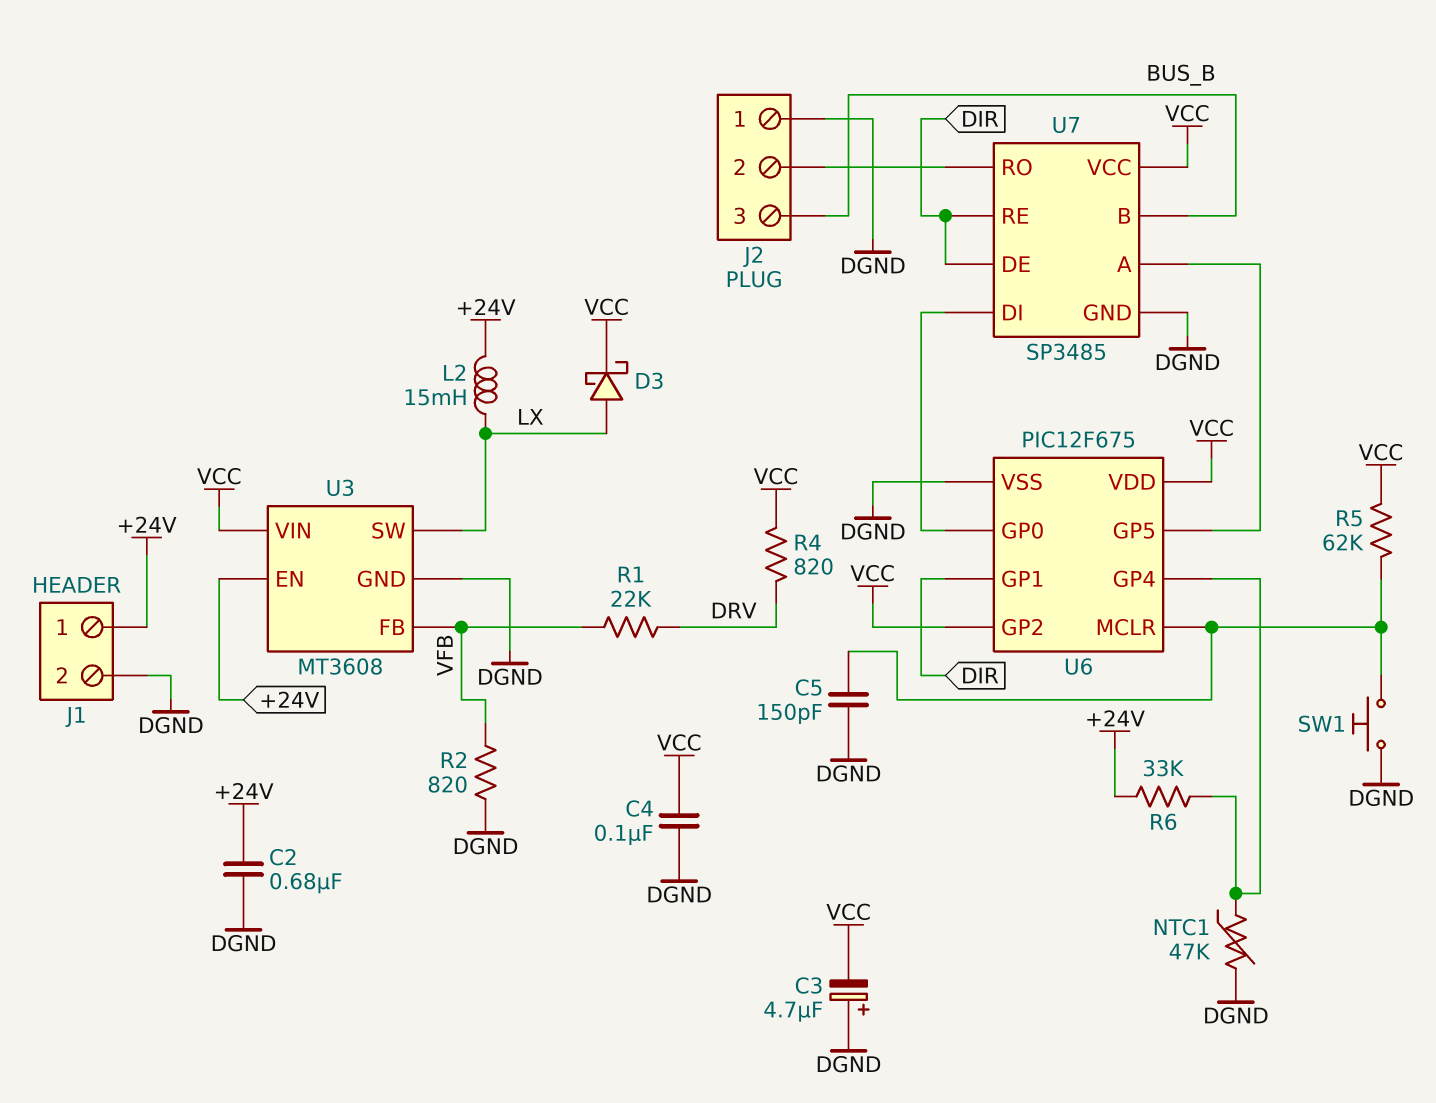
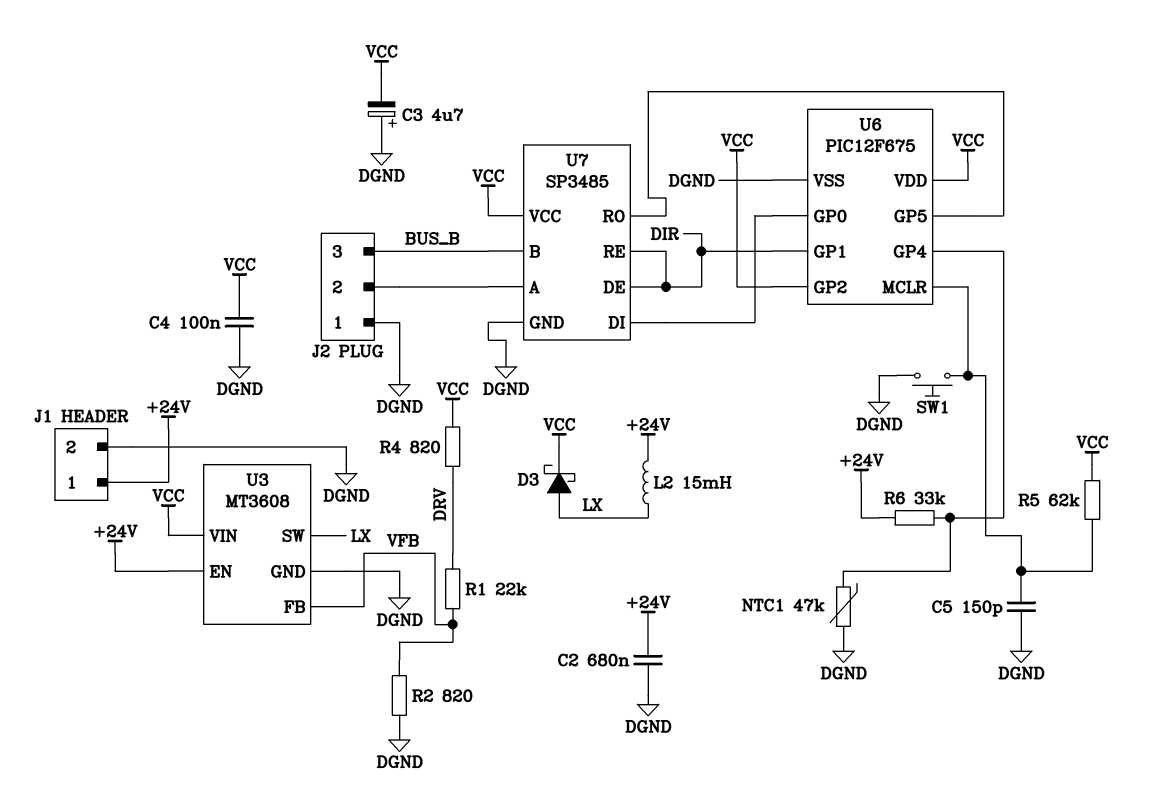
U7 pin A: U6/GP5 -> J2/2
U7 pin RO: J2/2 -> U6/GP5

